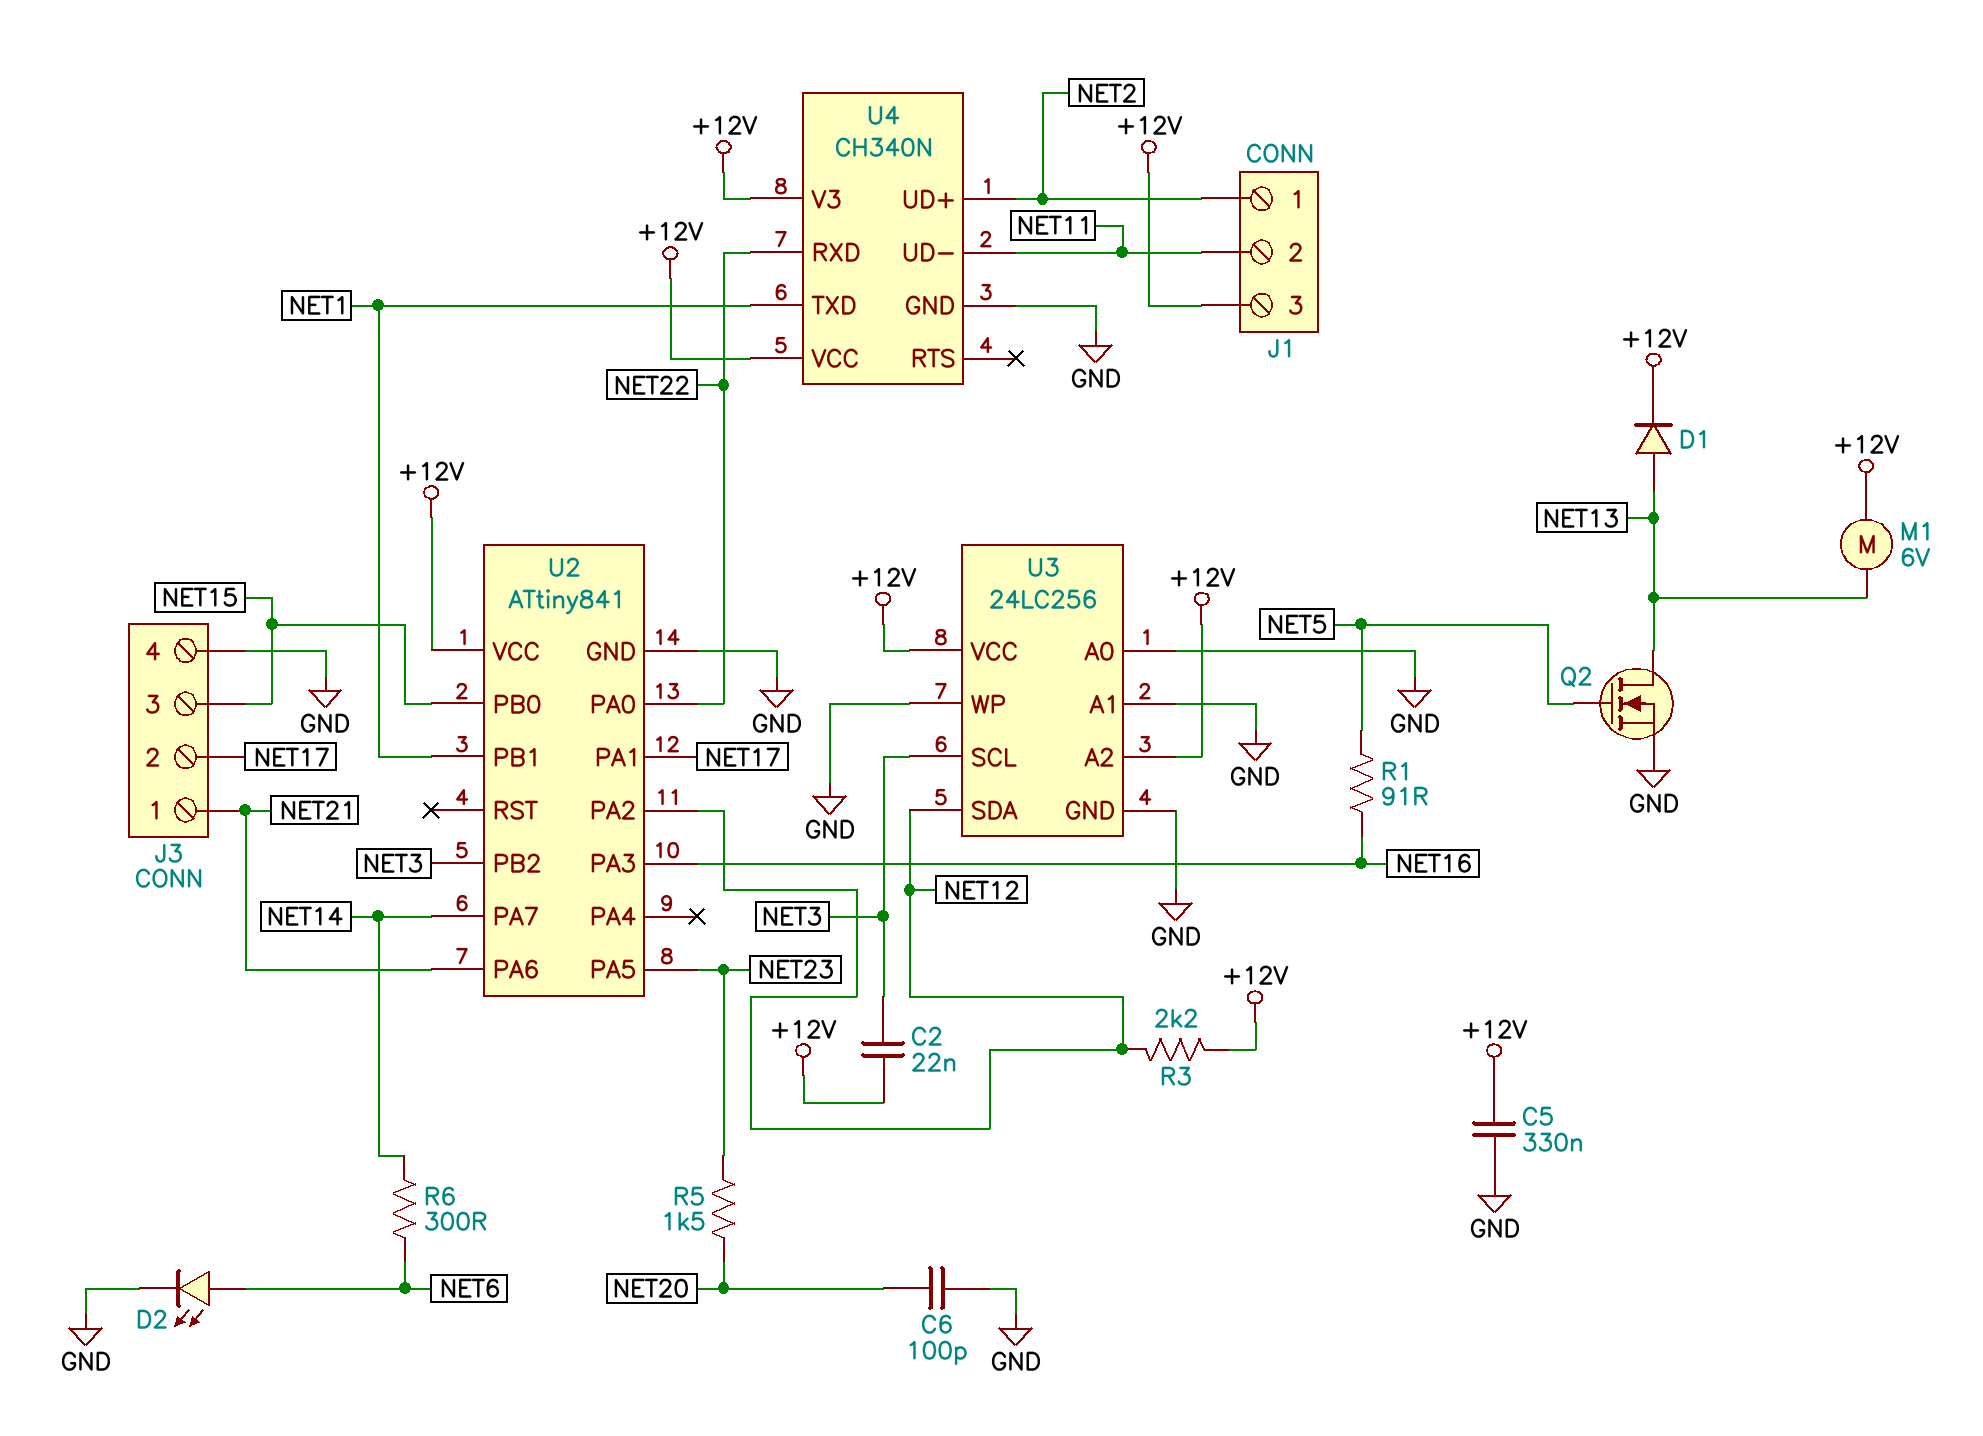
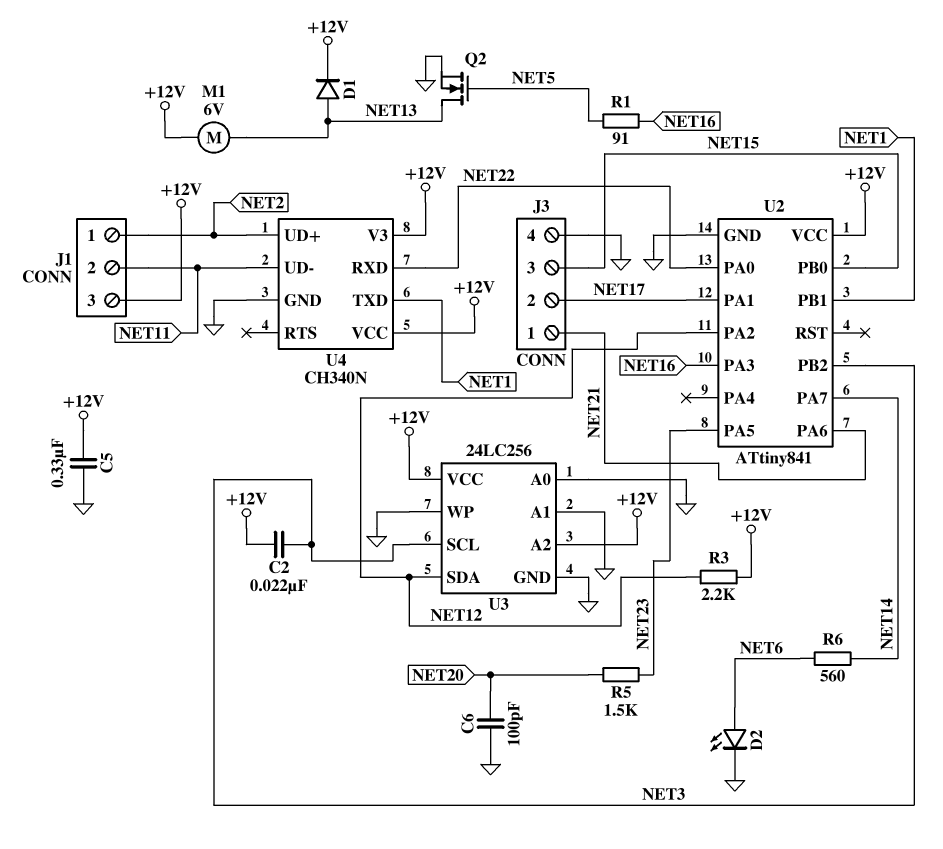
R6: 300 (NET6, NET14) -> 560 (NET6, NET14)

